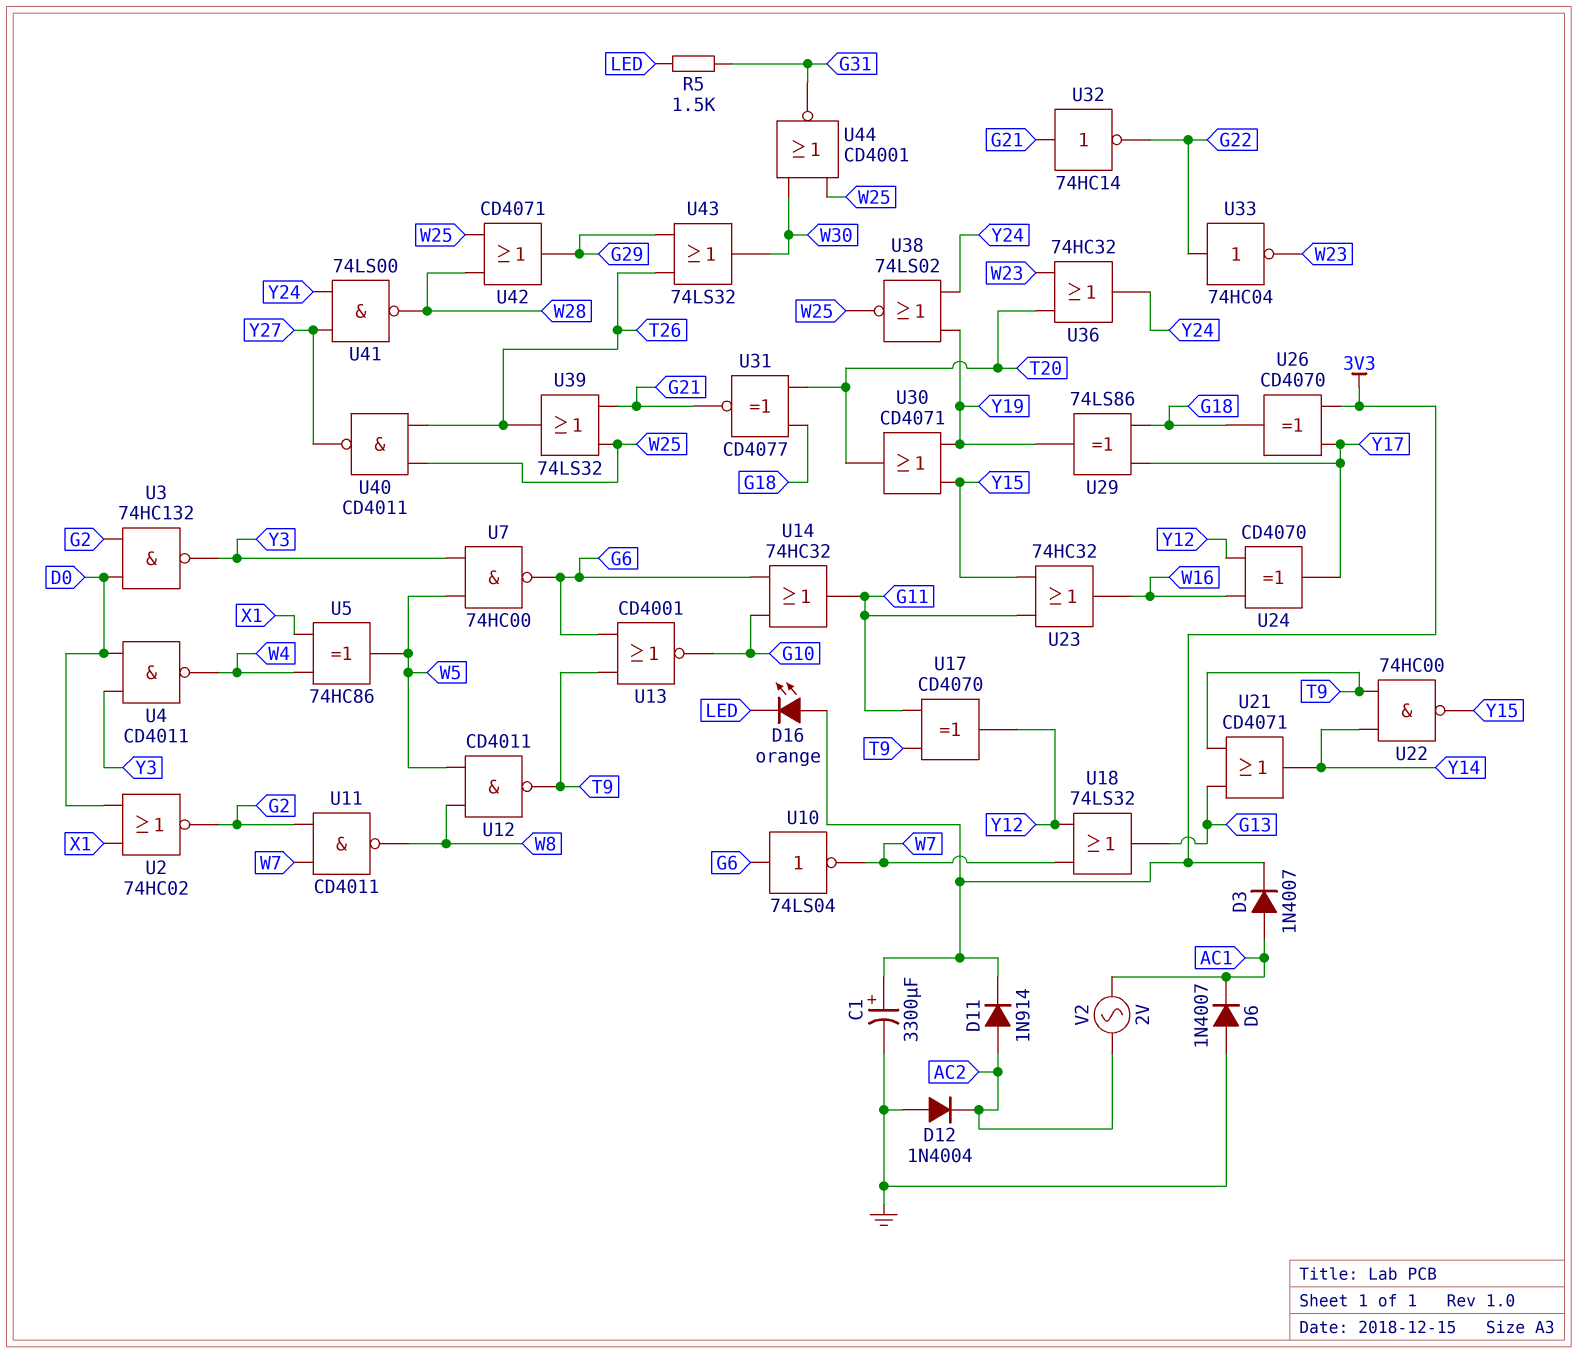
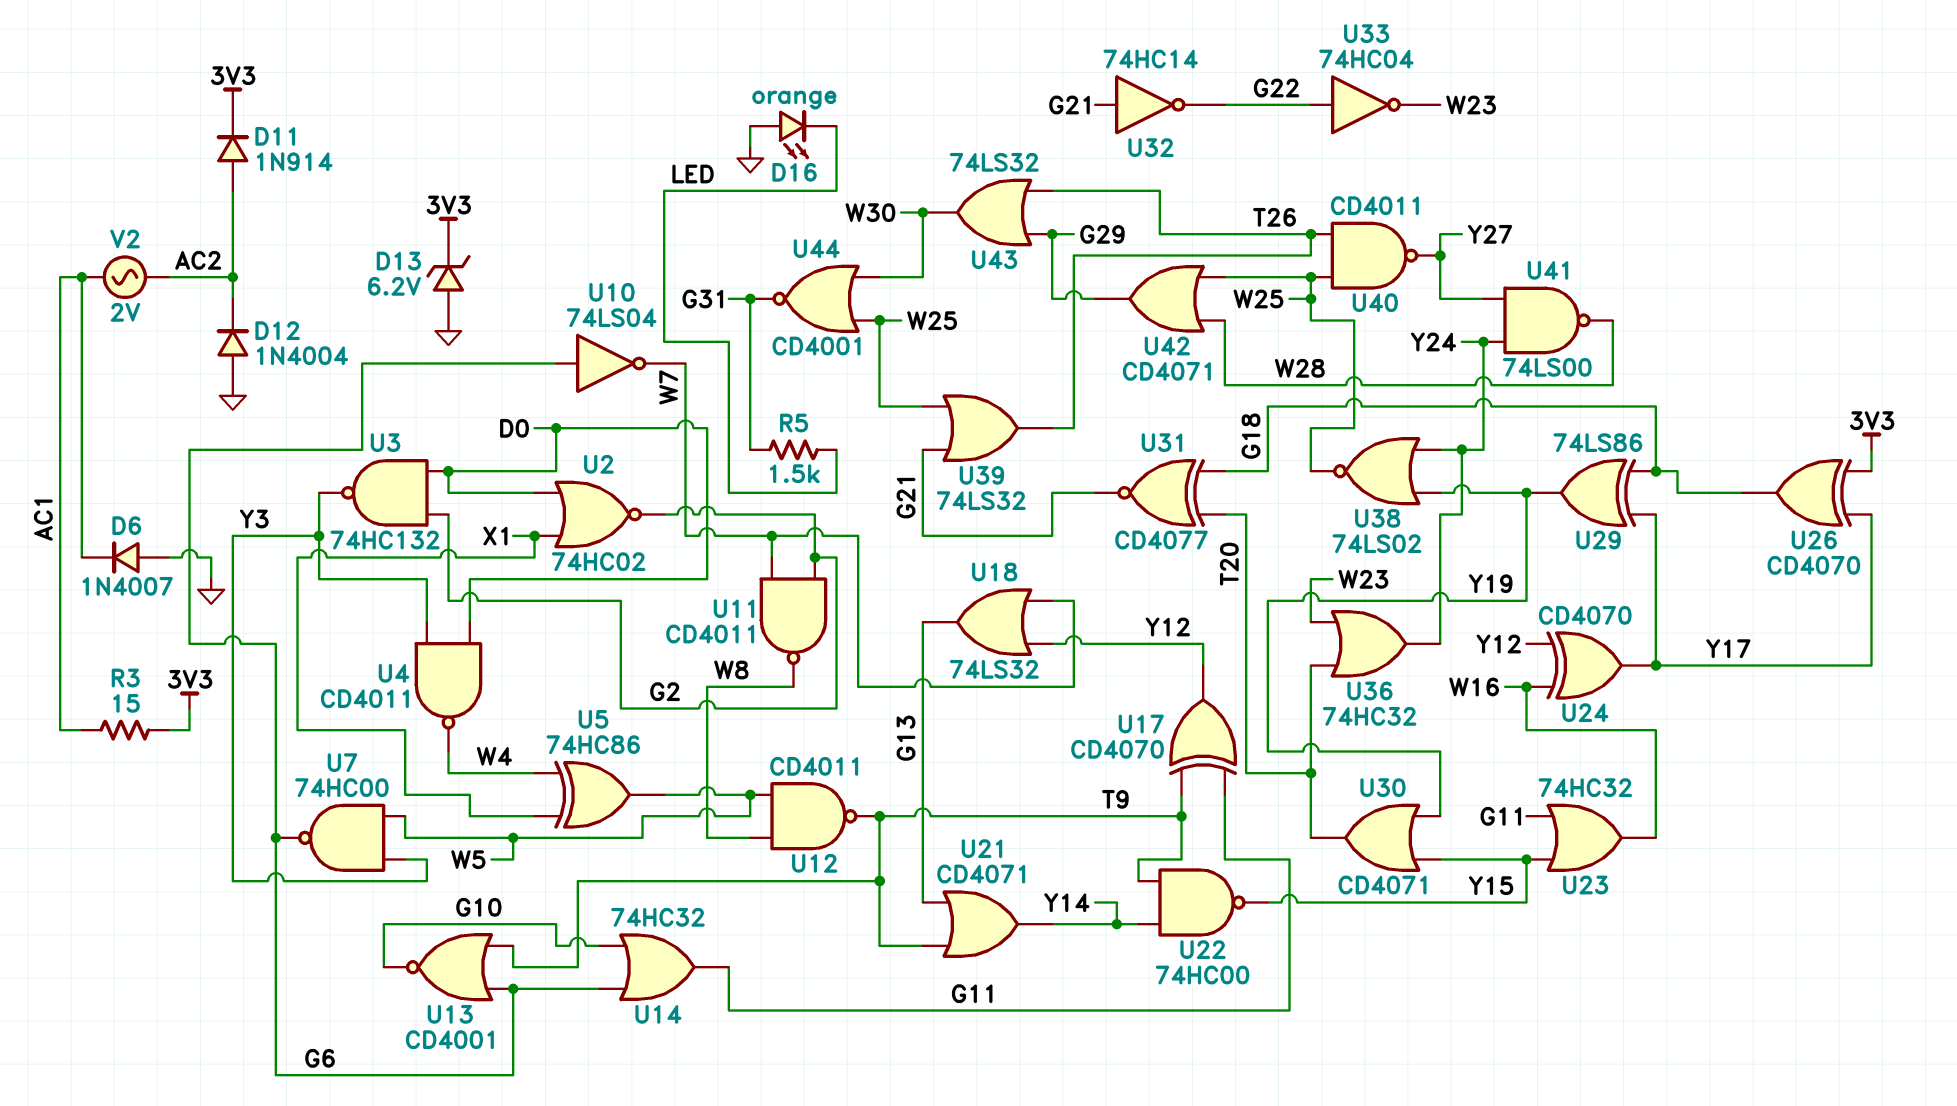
C1: 3300uF (plus 3V3, minus GND) -> none
D3: diode 1N4007 (A AC1, K 3V3) -> none
D13: none -> zener 6.2V (A GND, K 3V3)
D16: LED orange (A 3V3, K LED) -> LED orange (A GND, K LED)
R3: none -> 15 (3V3, AC1)

